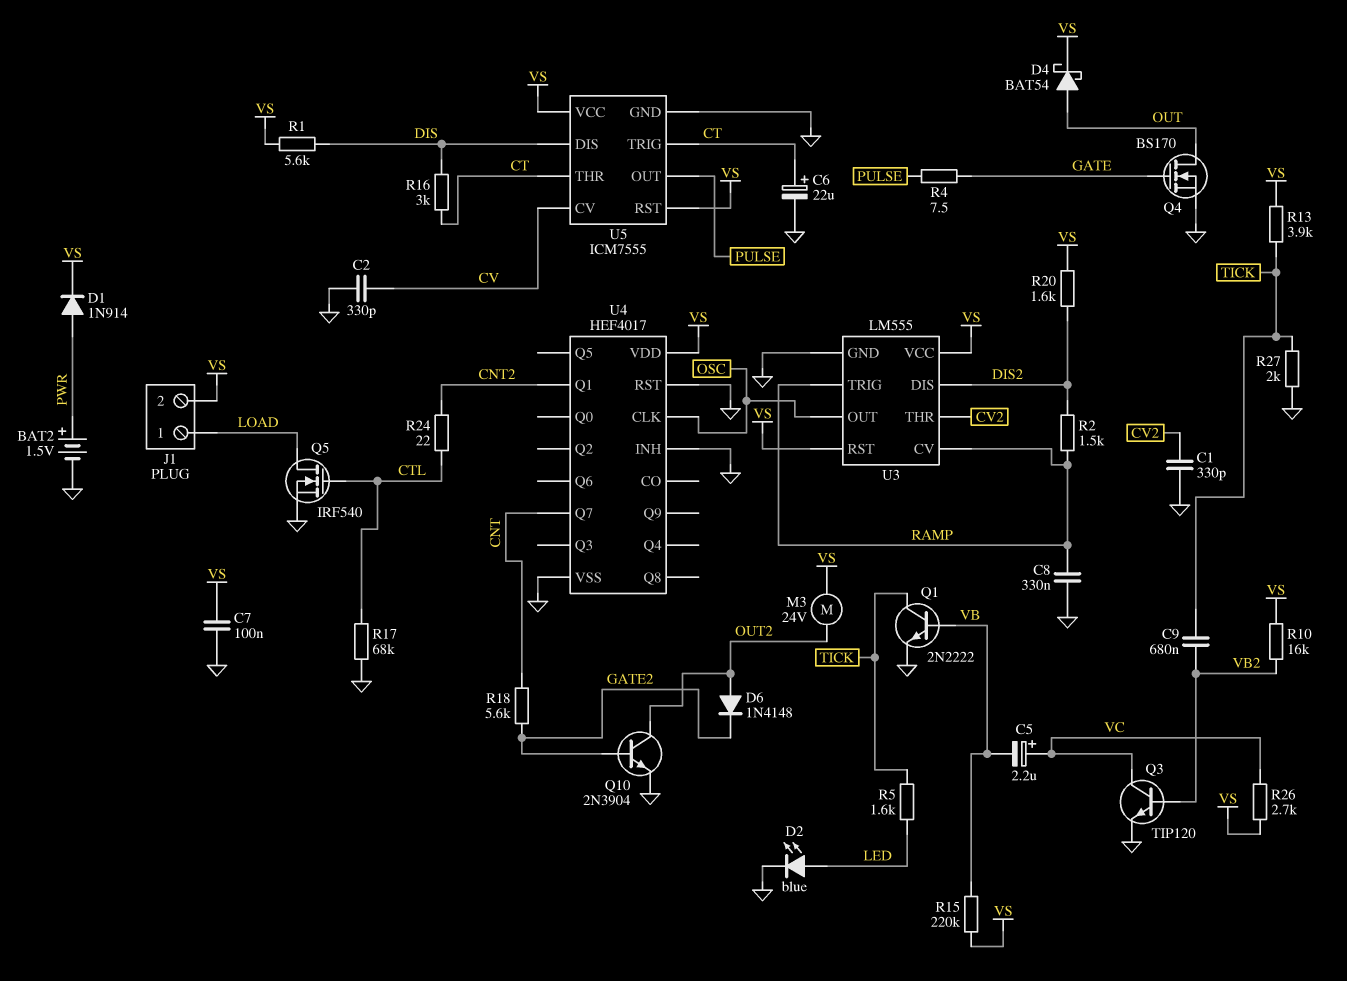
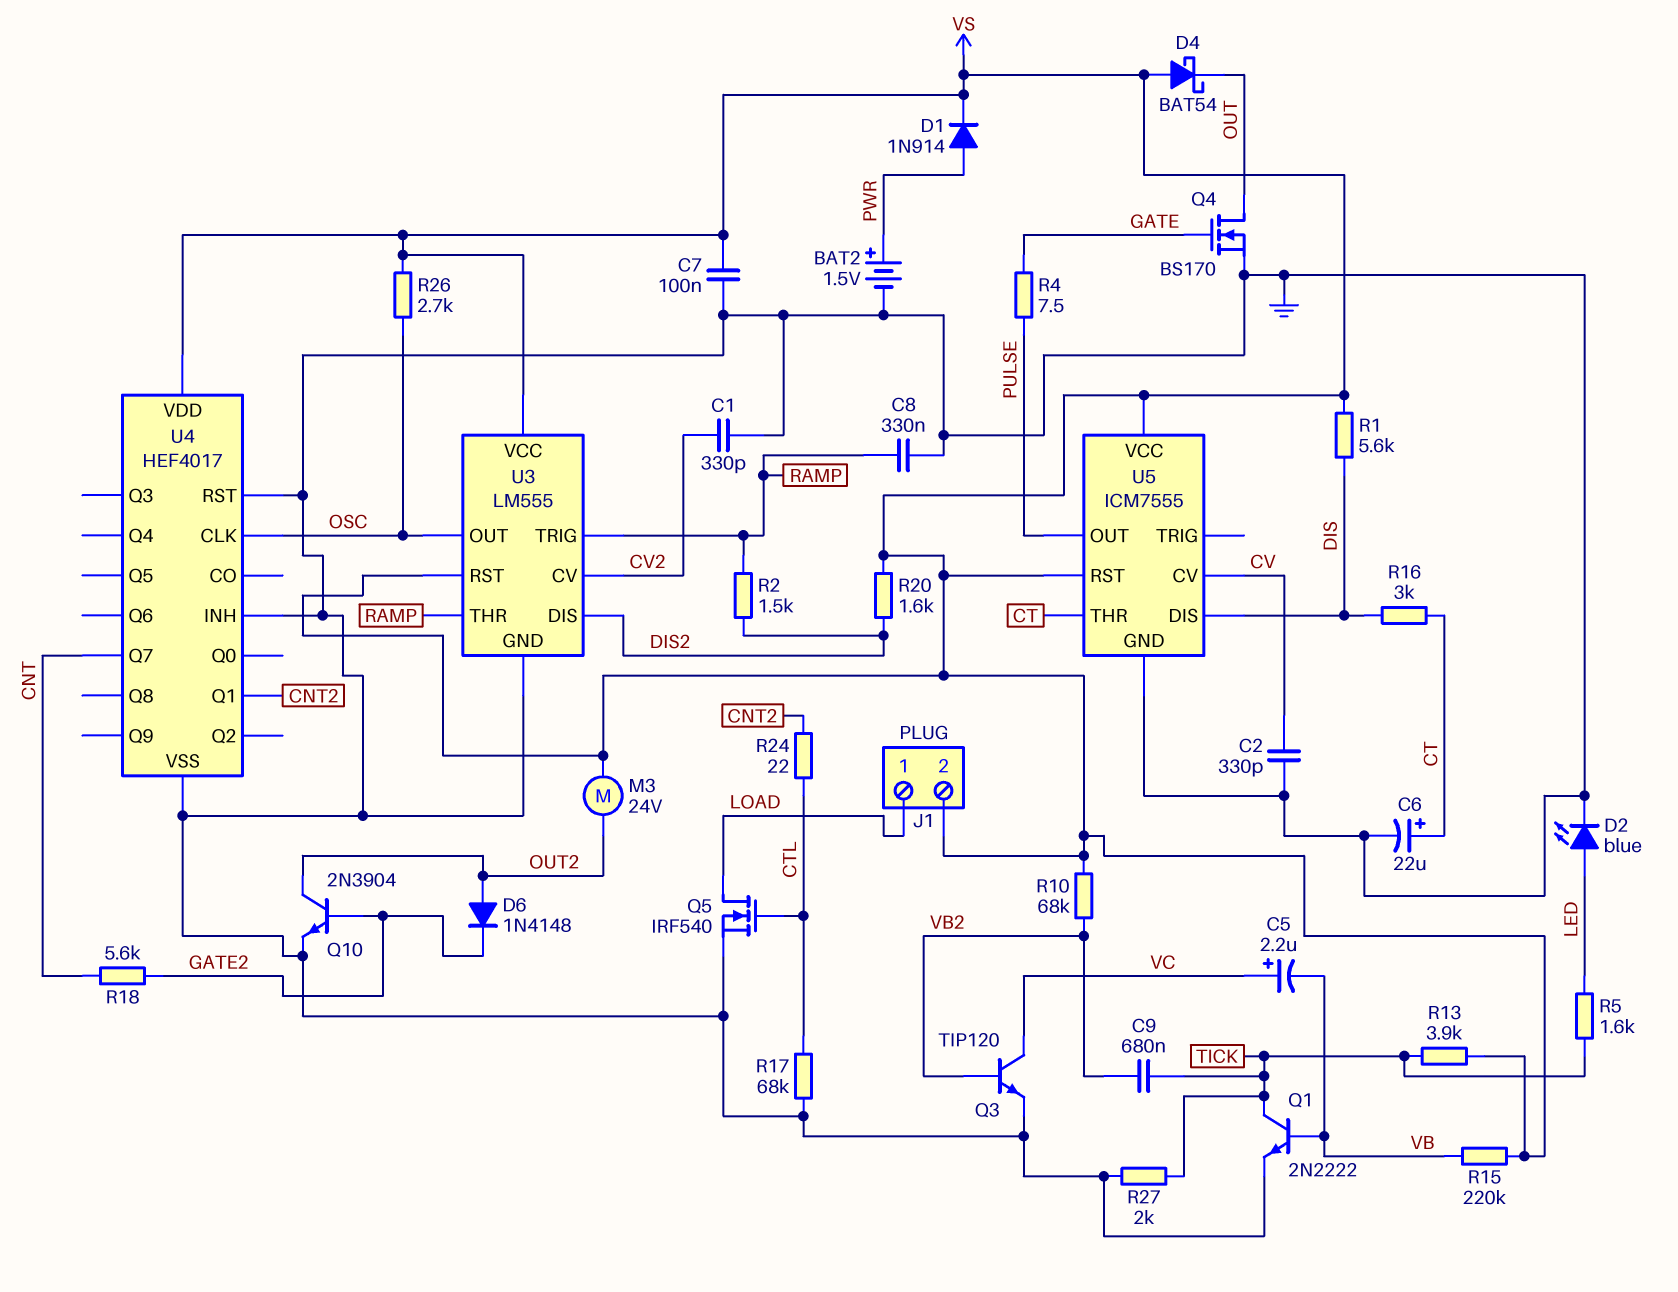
D4: schottky BAT54 (A OUT, K VS) -> schottky BAT54 (A VS, K OUT)
R10: 16k (VB2, VS) -> 68k (VB2, VS)
R26: 2.7k (VC, VS) -> 2.7k (OSC, VS)
U3 pin CV: RAMP -> CV2
U3 pin THR: CV2 -> RAMP
U5 pin TRIG: CT -> none

